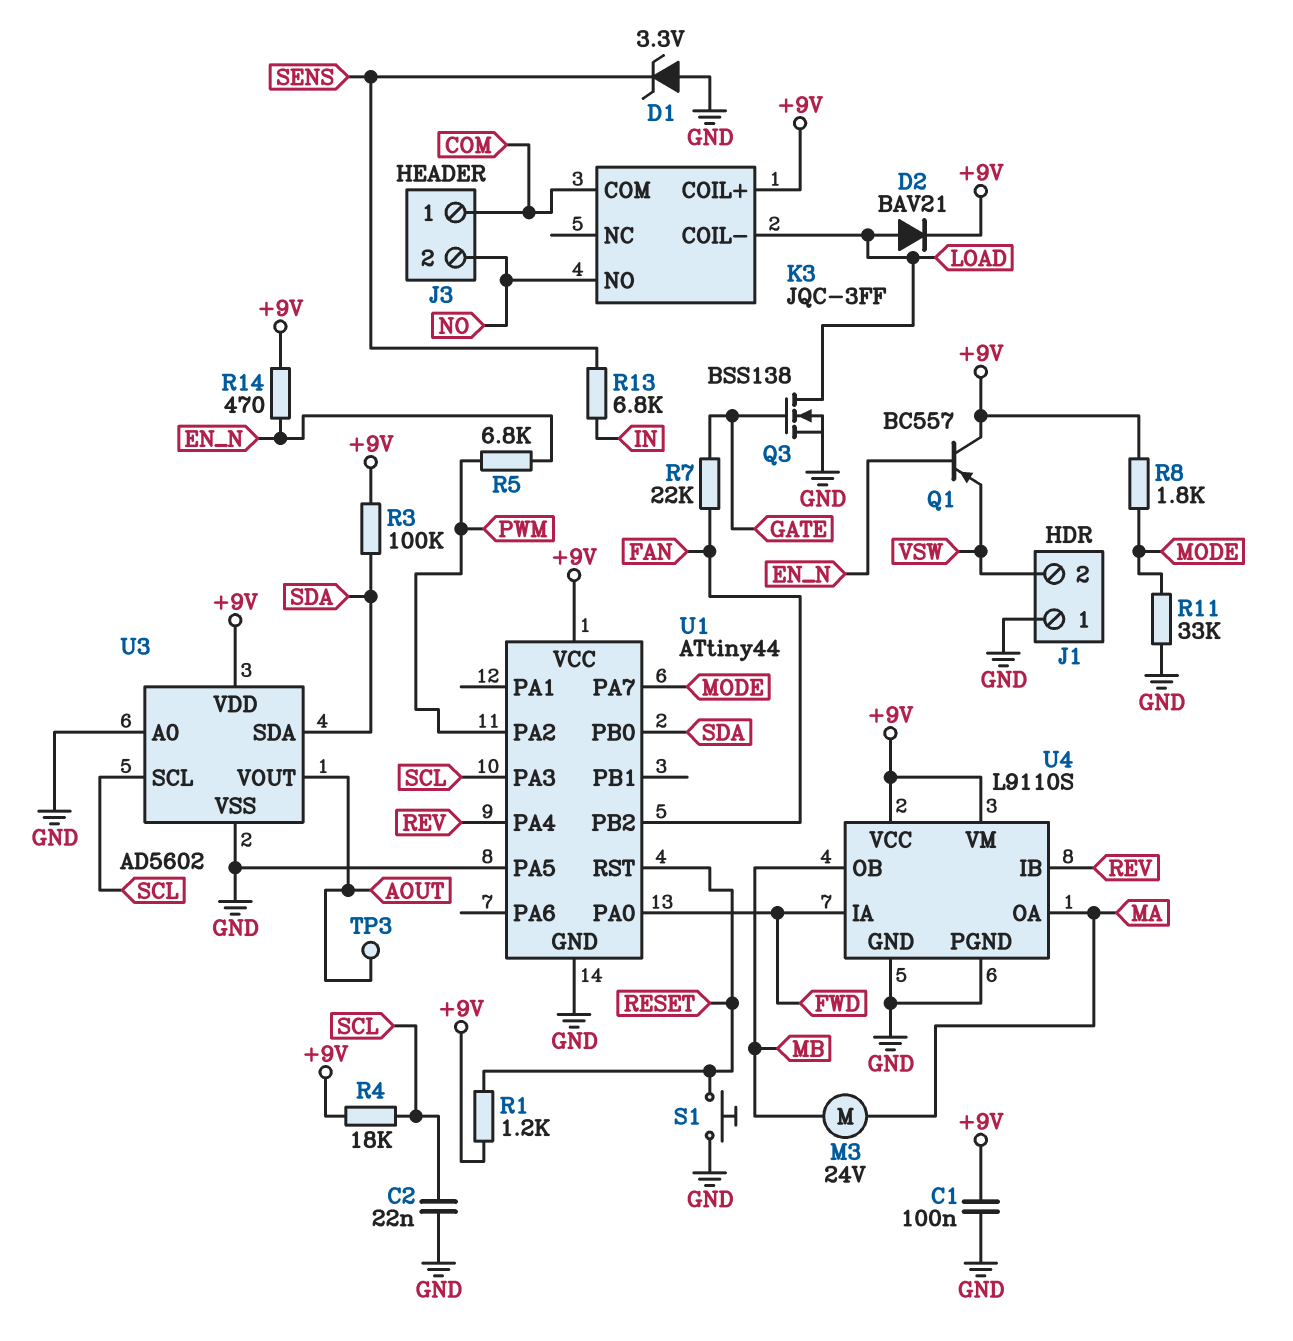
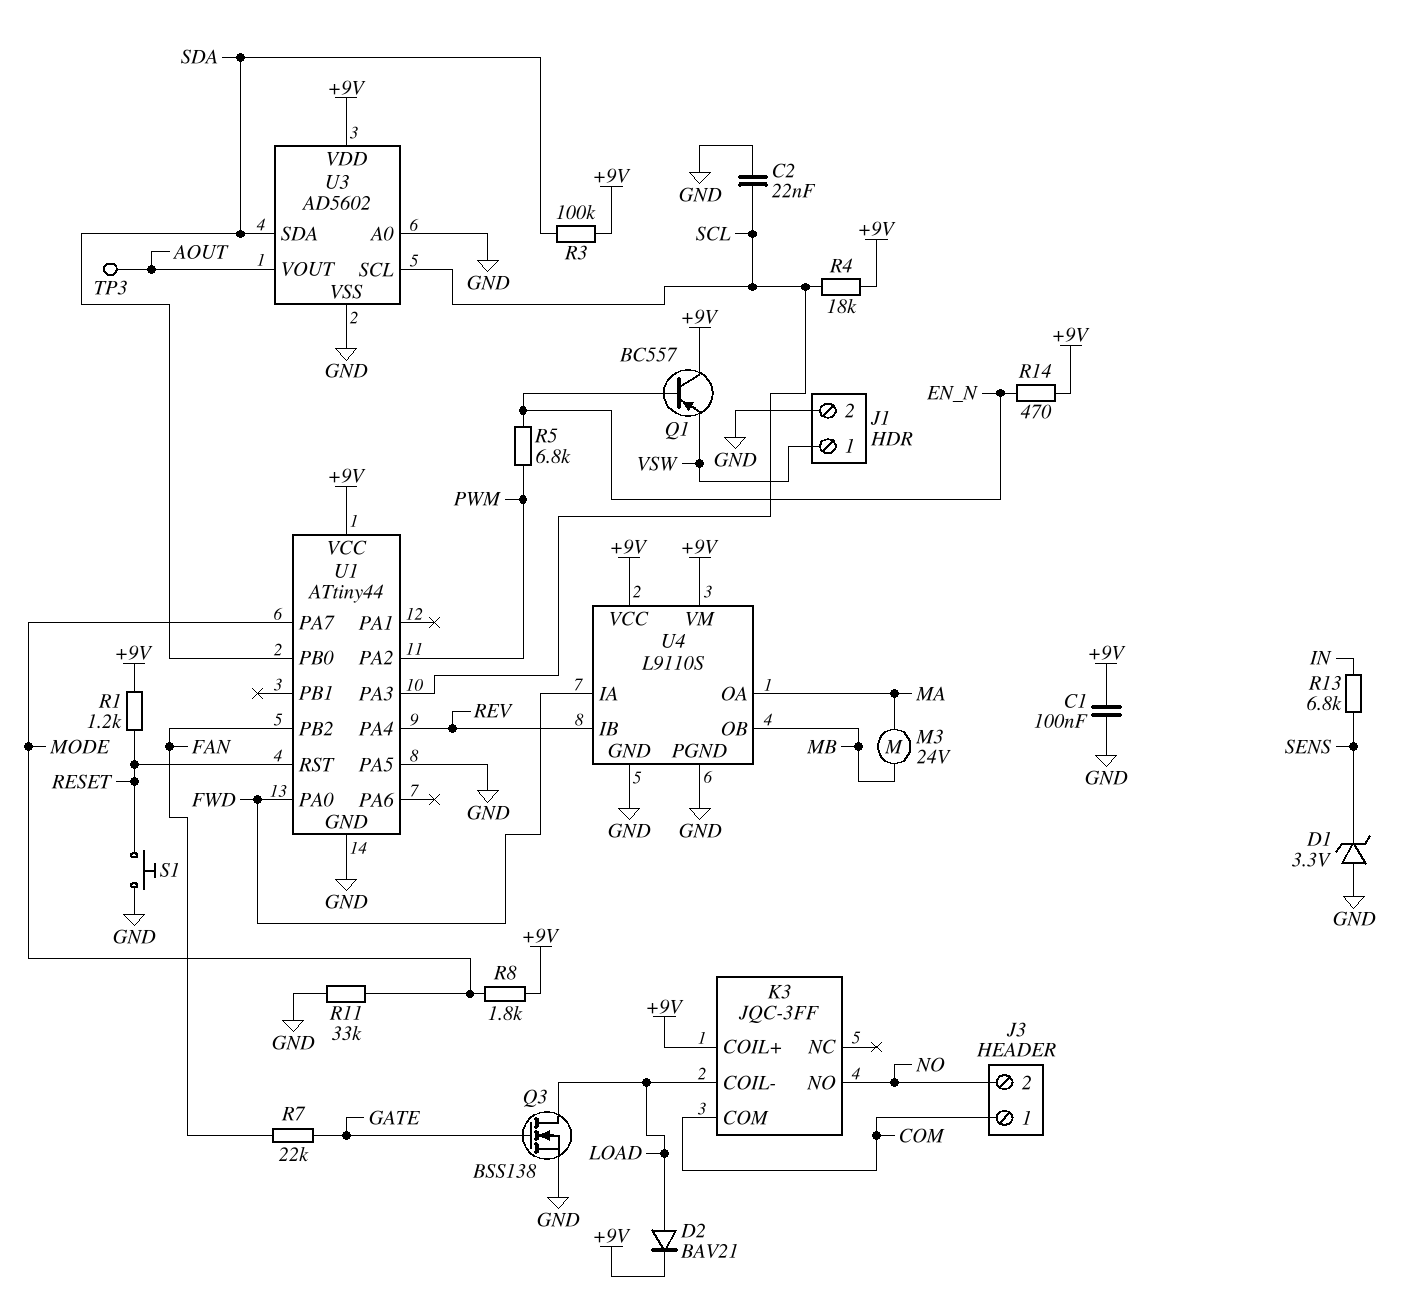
J1 pin 1: GND -> VSW
J1 pin 2: VSW -> GND

